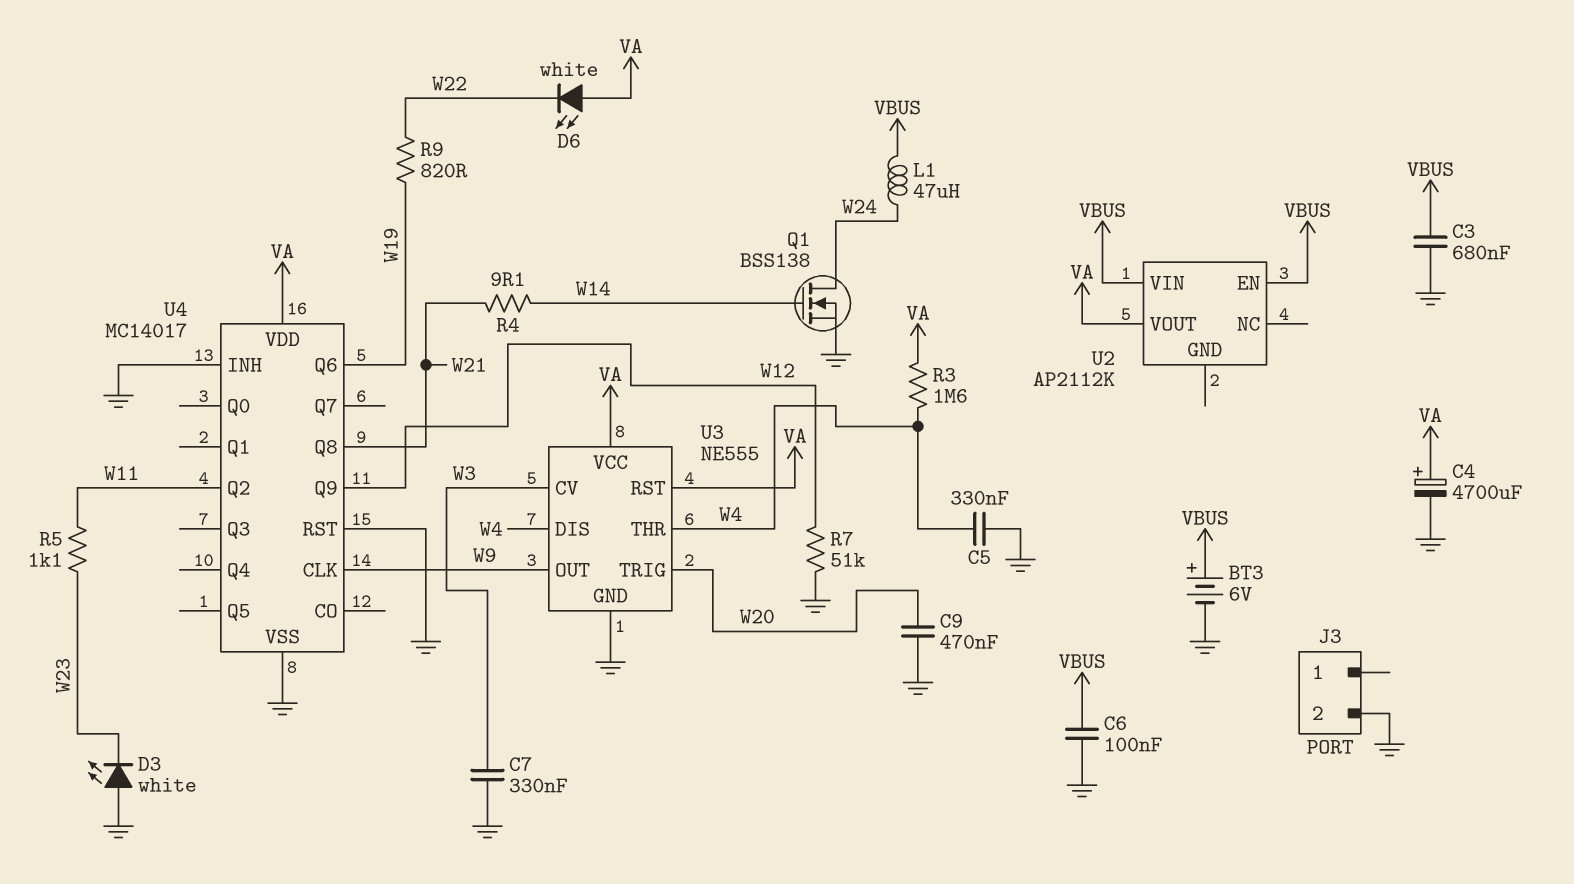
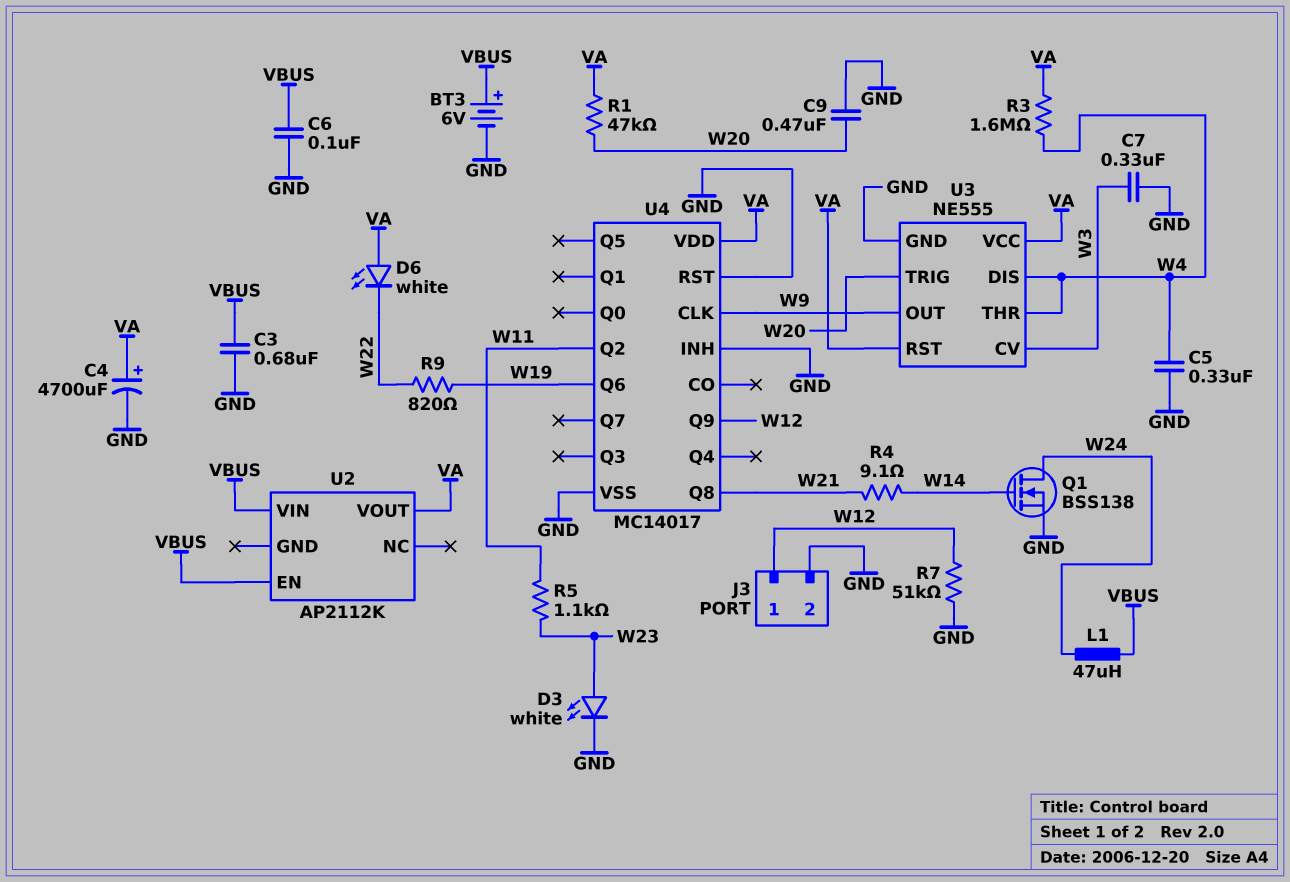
D3: LED white (A GND, K W23) -> LED white (A W23, K GND)
J3 pin 1: none -> W12
R1: none -> 47k (VA, W20)

